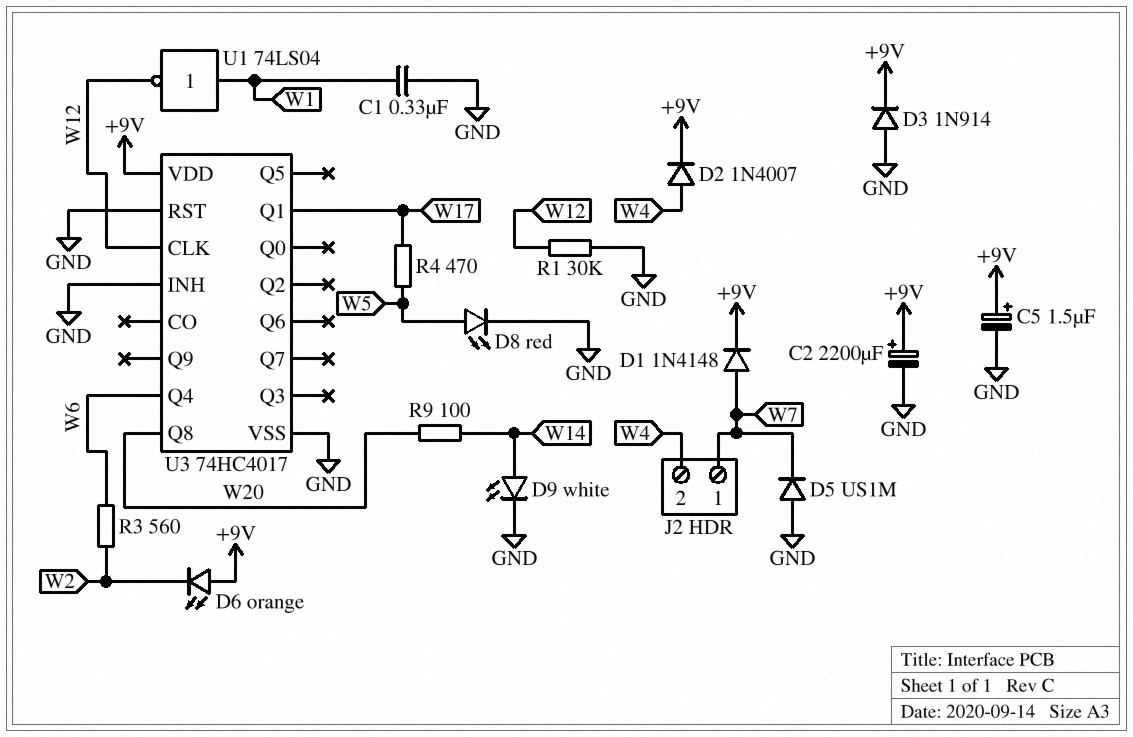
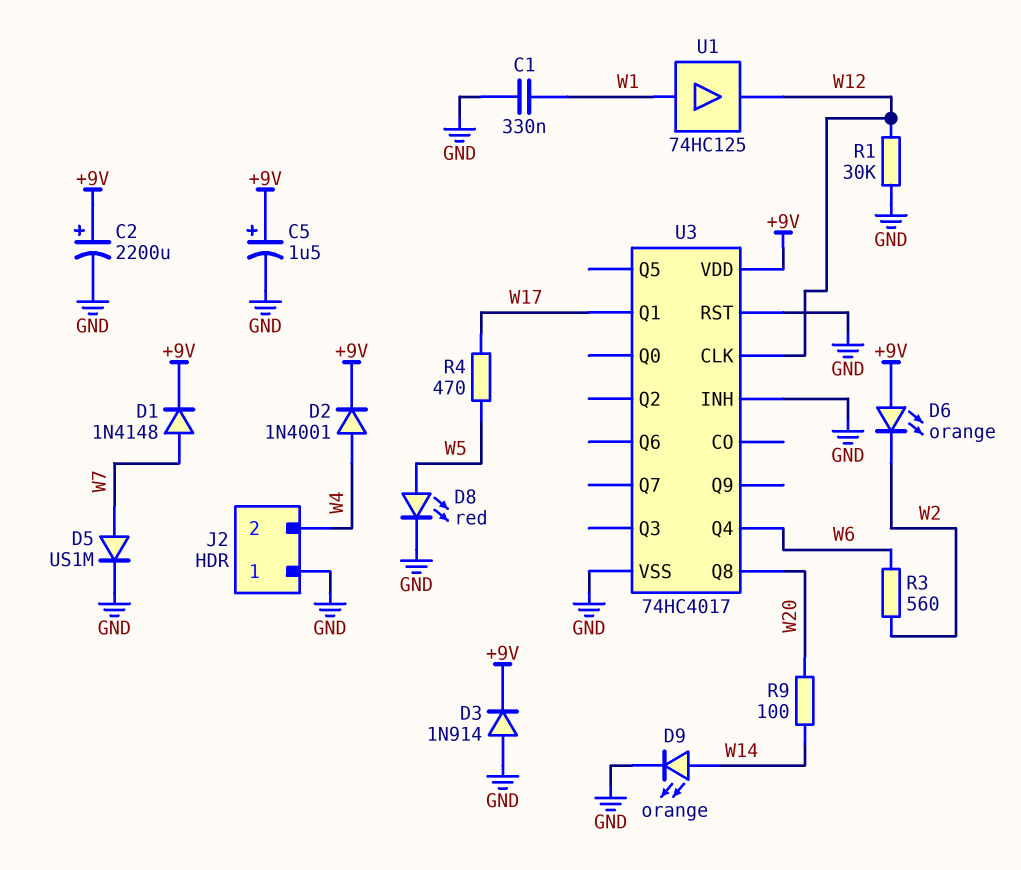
D2: diode 1N4007 (A W4, K +9V) -> diode 1N4001 (A W4, K +9V)
D5: diode US1M (A GND, K W7) -> diode US1M (A W7, K GND)
D9: LED white (A W14, K GND) -> LED orange (A W14, K GND)
J2 pin 1: W7 -> GND
U1: NOT 74LS04 (in W1, out W12) -> buffer 74HC125 (in W1, out W12)

